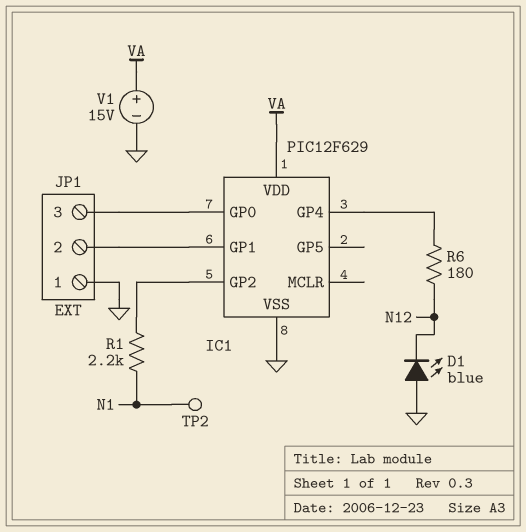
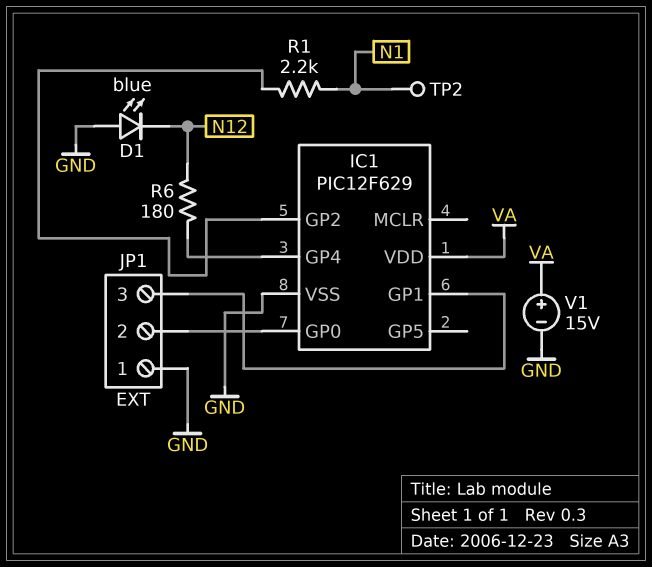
JP1 pin 2: IC1/GP1 -> IC1/GP0
JP1 pin 3: IC1/GP0 -> IC1/GP1

